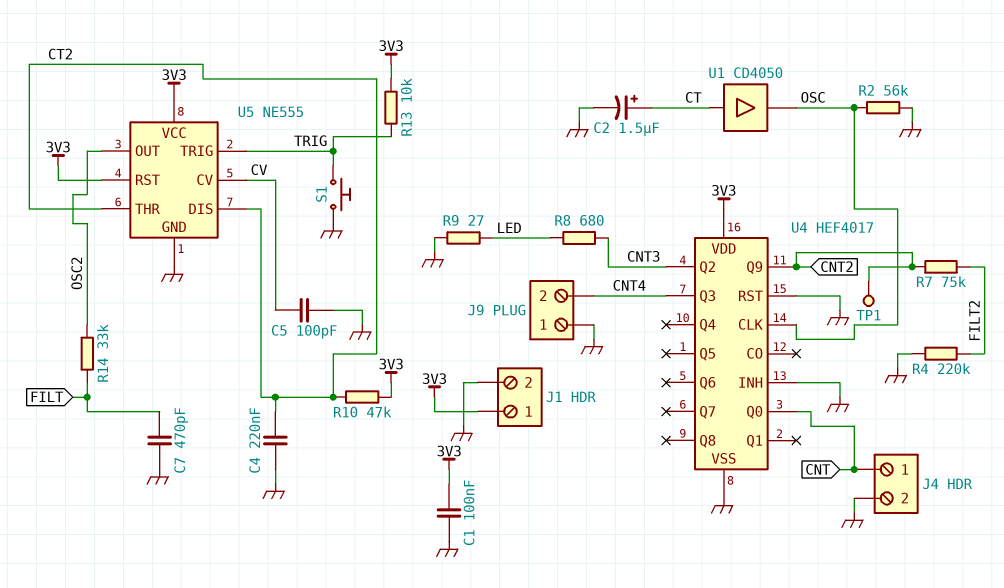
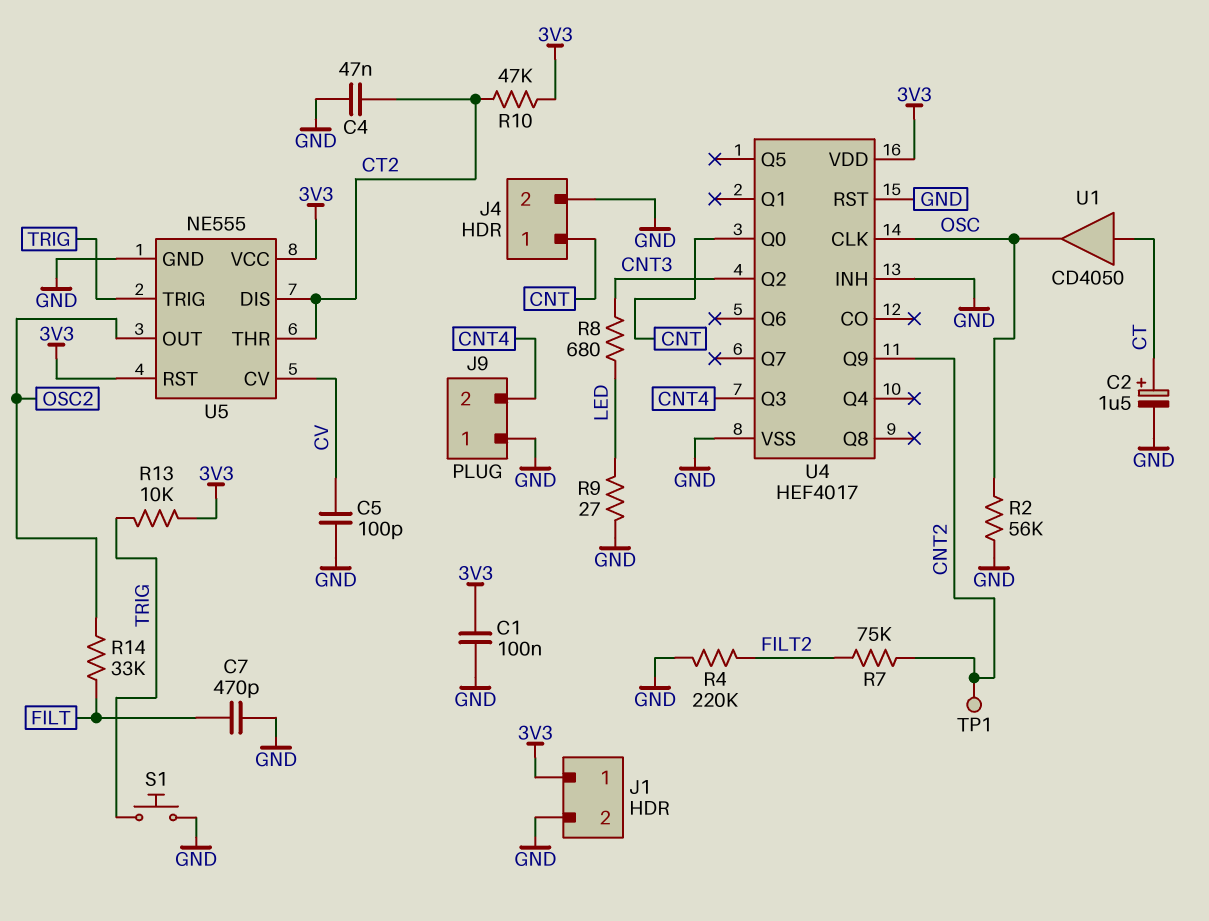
C4: 220nF (CT2, GND) -> 47nF (CT2, GND)

